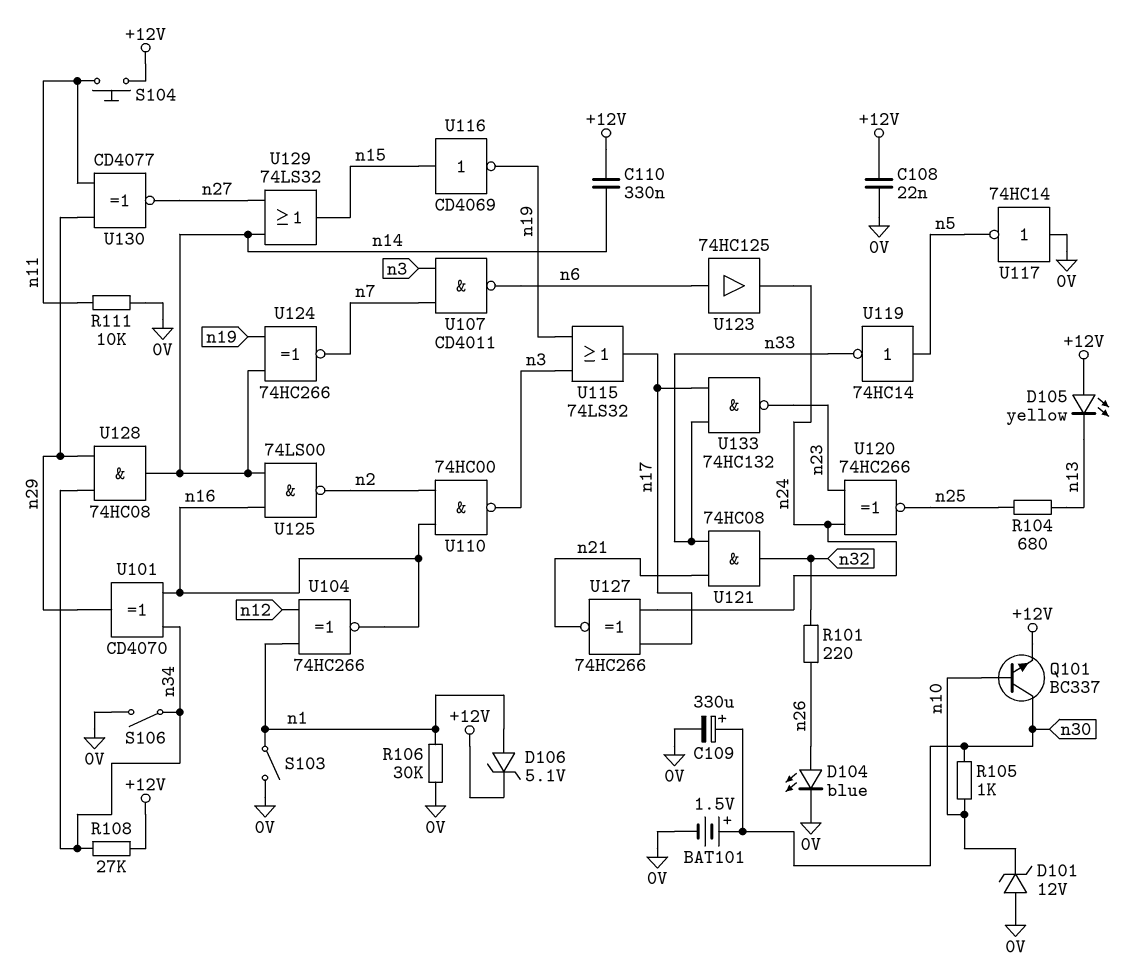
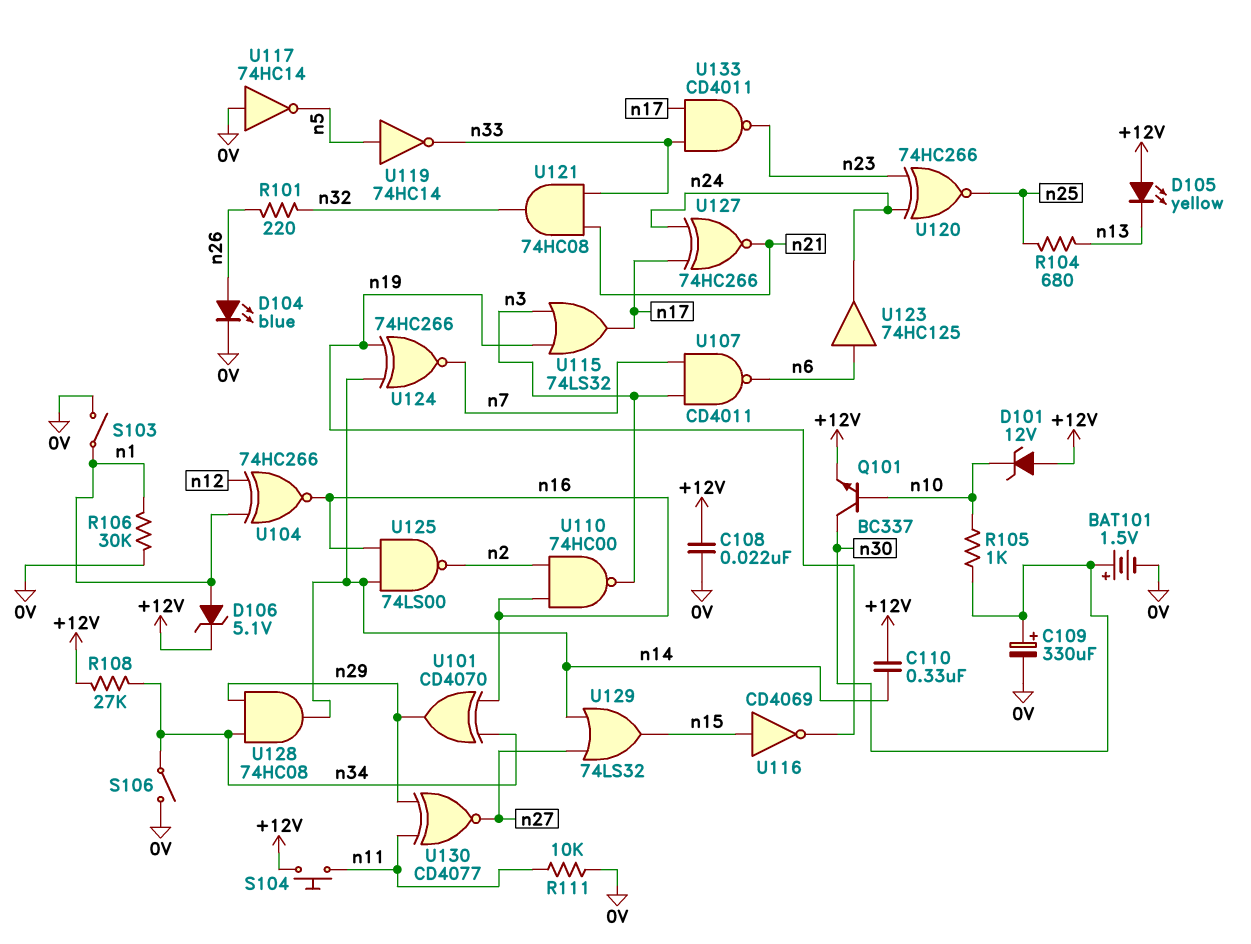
D101: zener 12V (A 0V, K n10) -> zener 12V (A +12V, K n10)
U133: NAND 74HC132 (in n17, in n33, out n23) -> NAND CD4011 (in n17, in n33, out n23)

